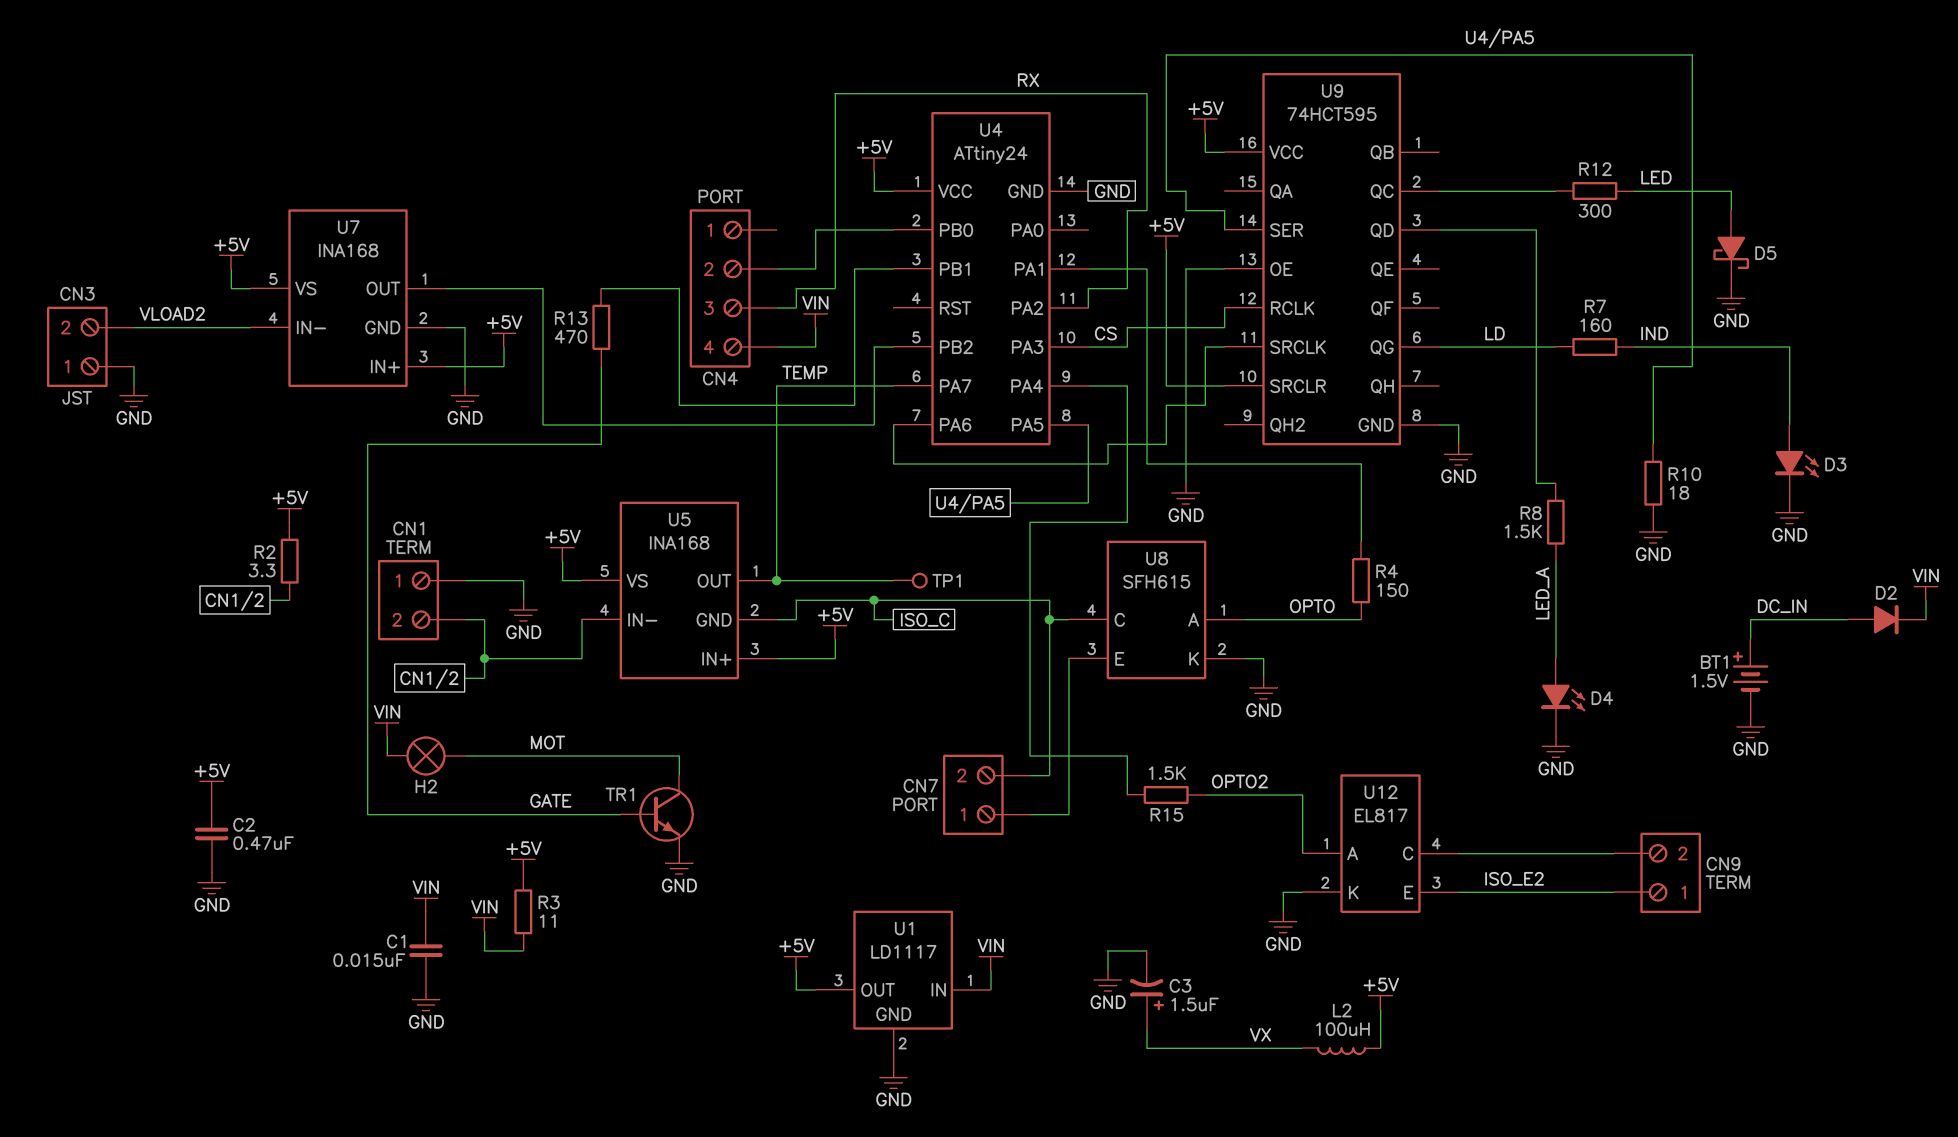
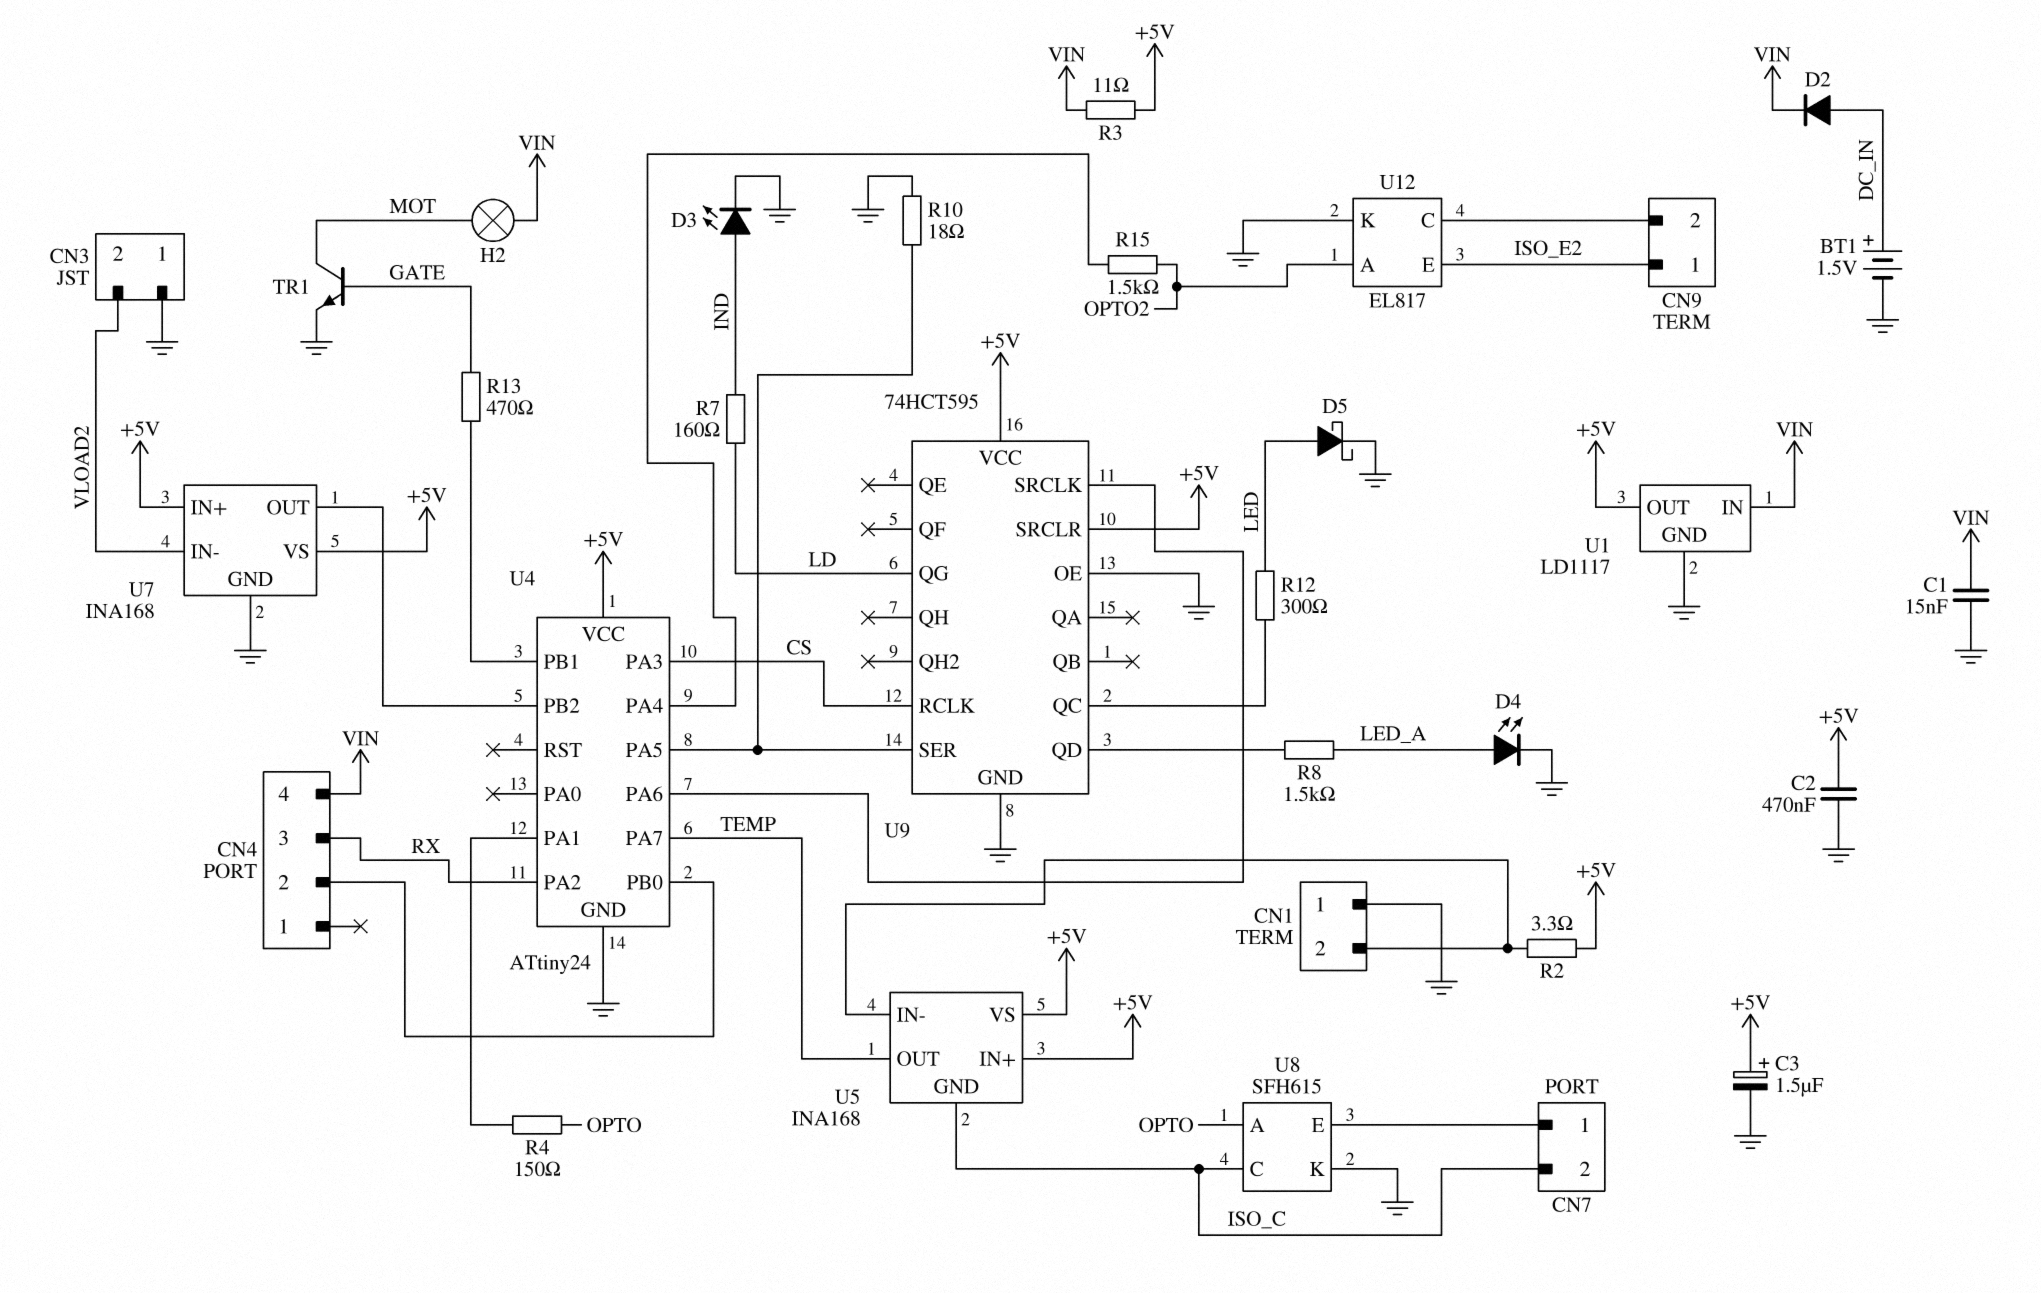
C3: 1.5uF (plus VX, minus GND) -> 1.5uF (plus +5V, minus GND)
L2: 100uH (+5V, VX) -> none
TP1: test point (TEMP) -> none

